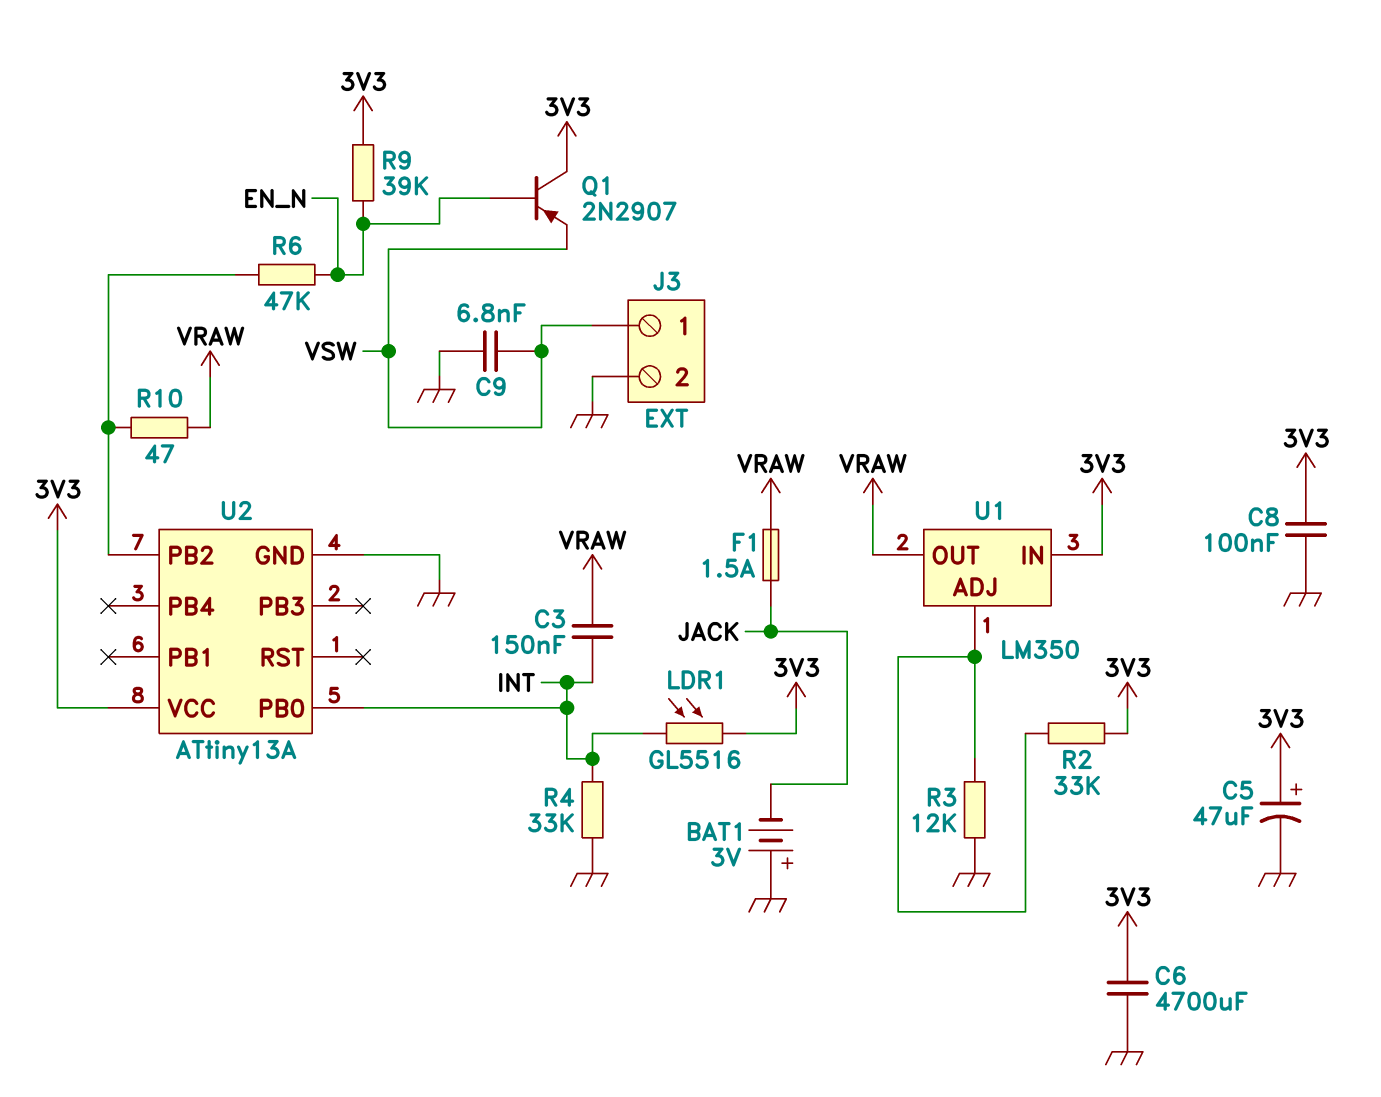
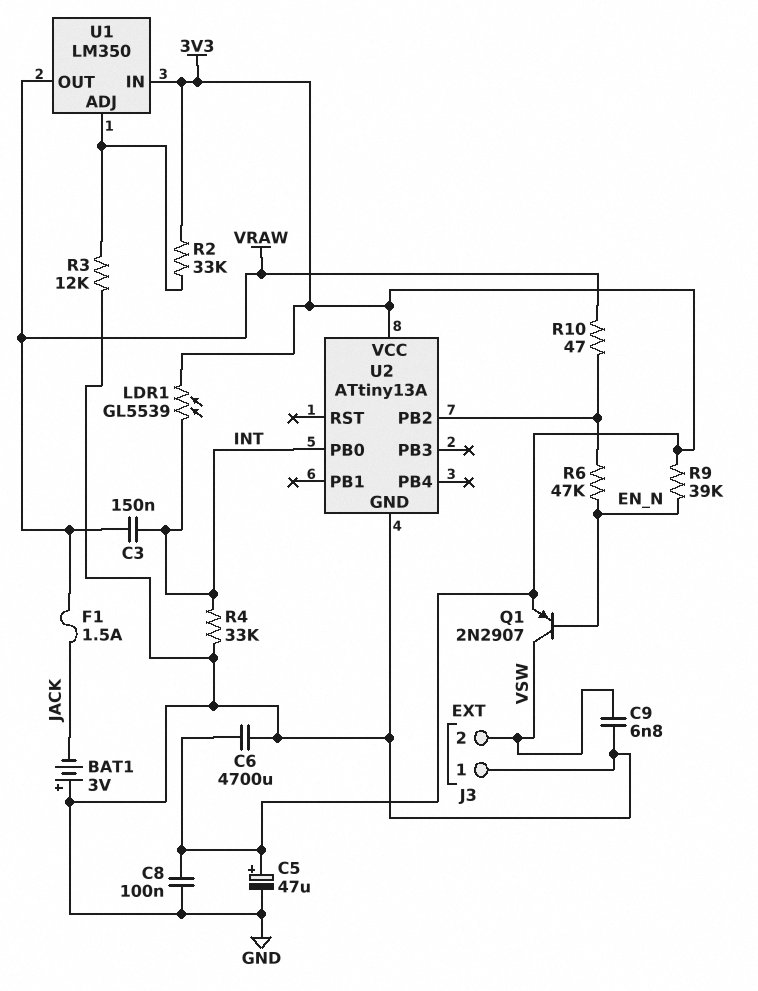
J3 pin 1: VSW -> GND
J3 pin 2: GND -> VSW
LDR1: GL5516 (3V3, INT) -> GL5539 (3V3, INT)
Q1: PNP 2N2907 (B EN_N, C 3V3, E VSW) -> PNP 2N2907 (B EN_N, C VSW, E 3V3)

